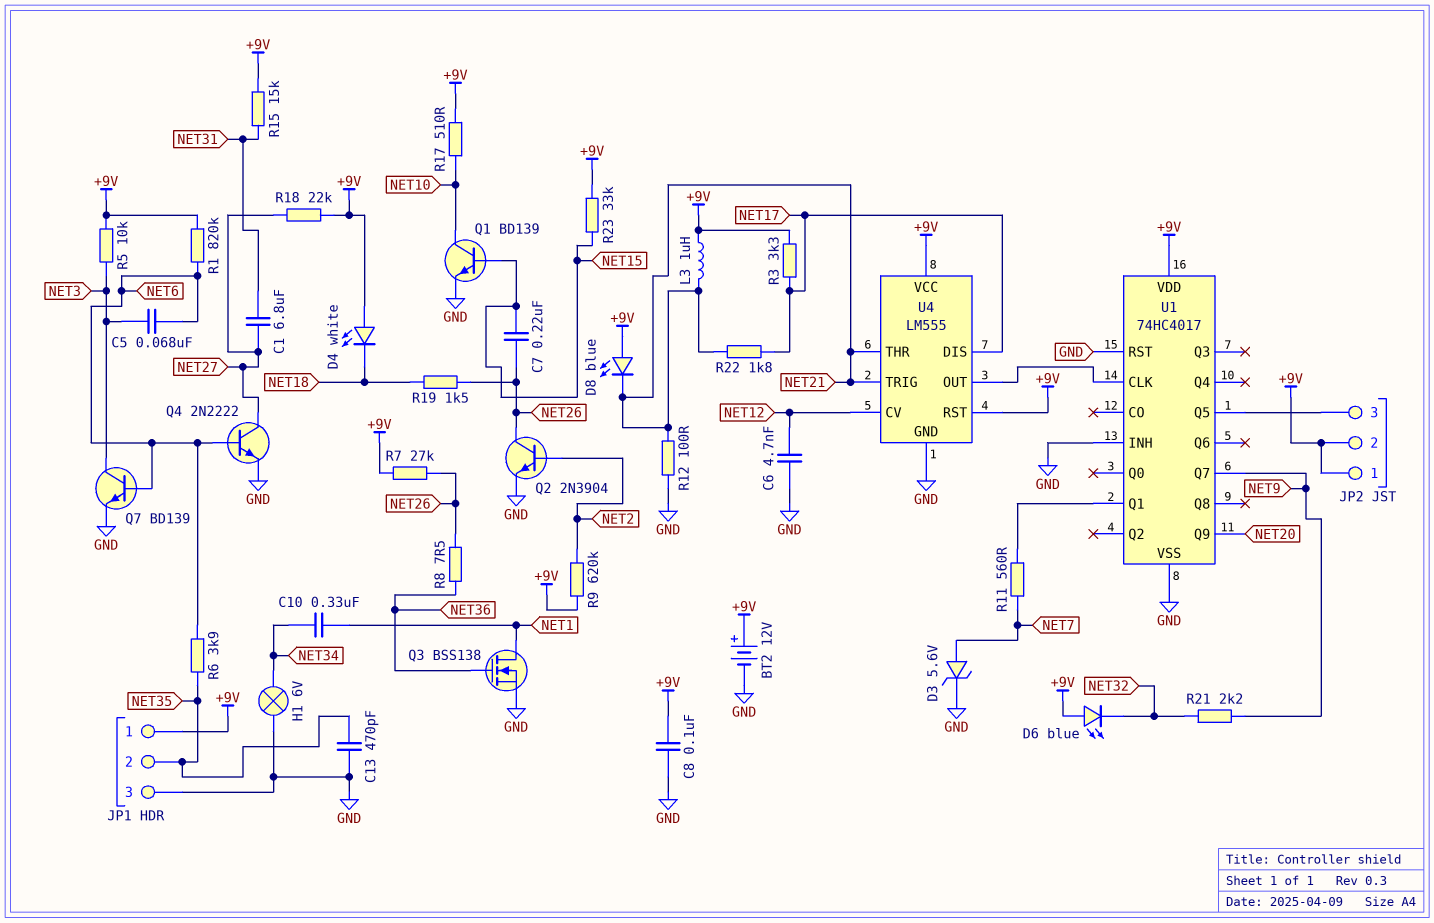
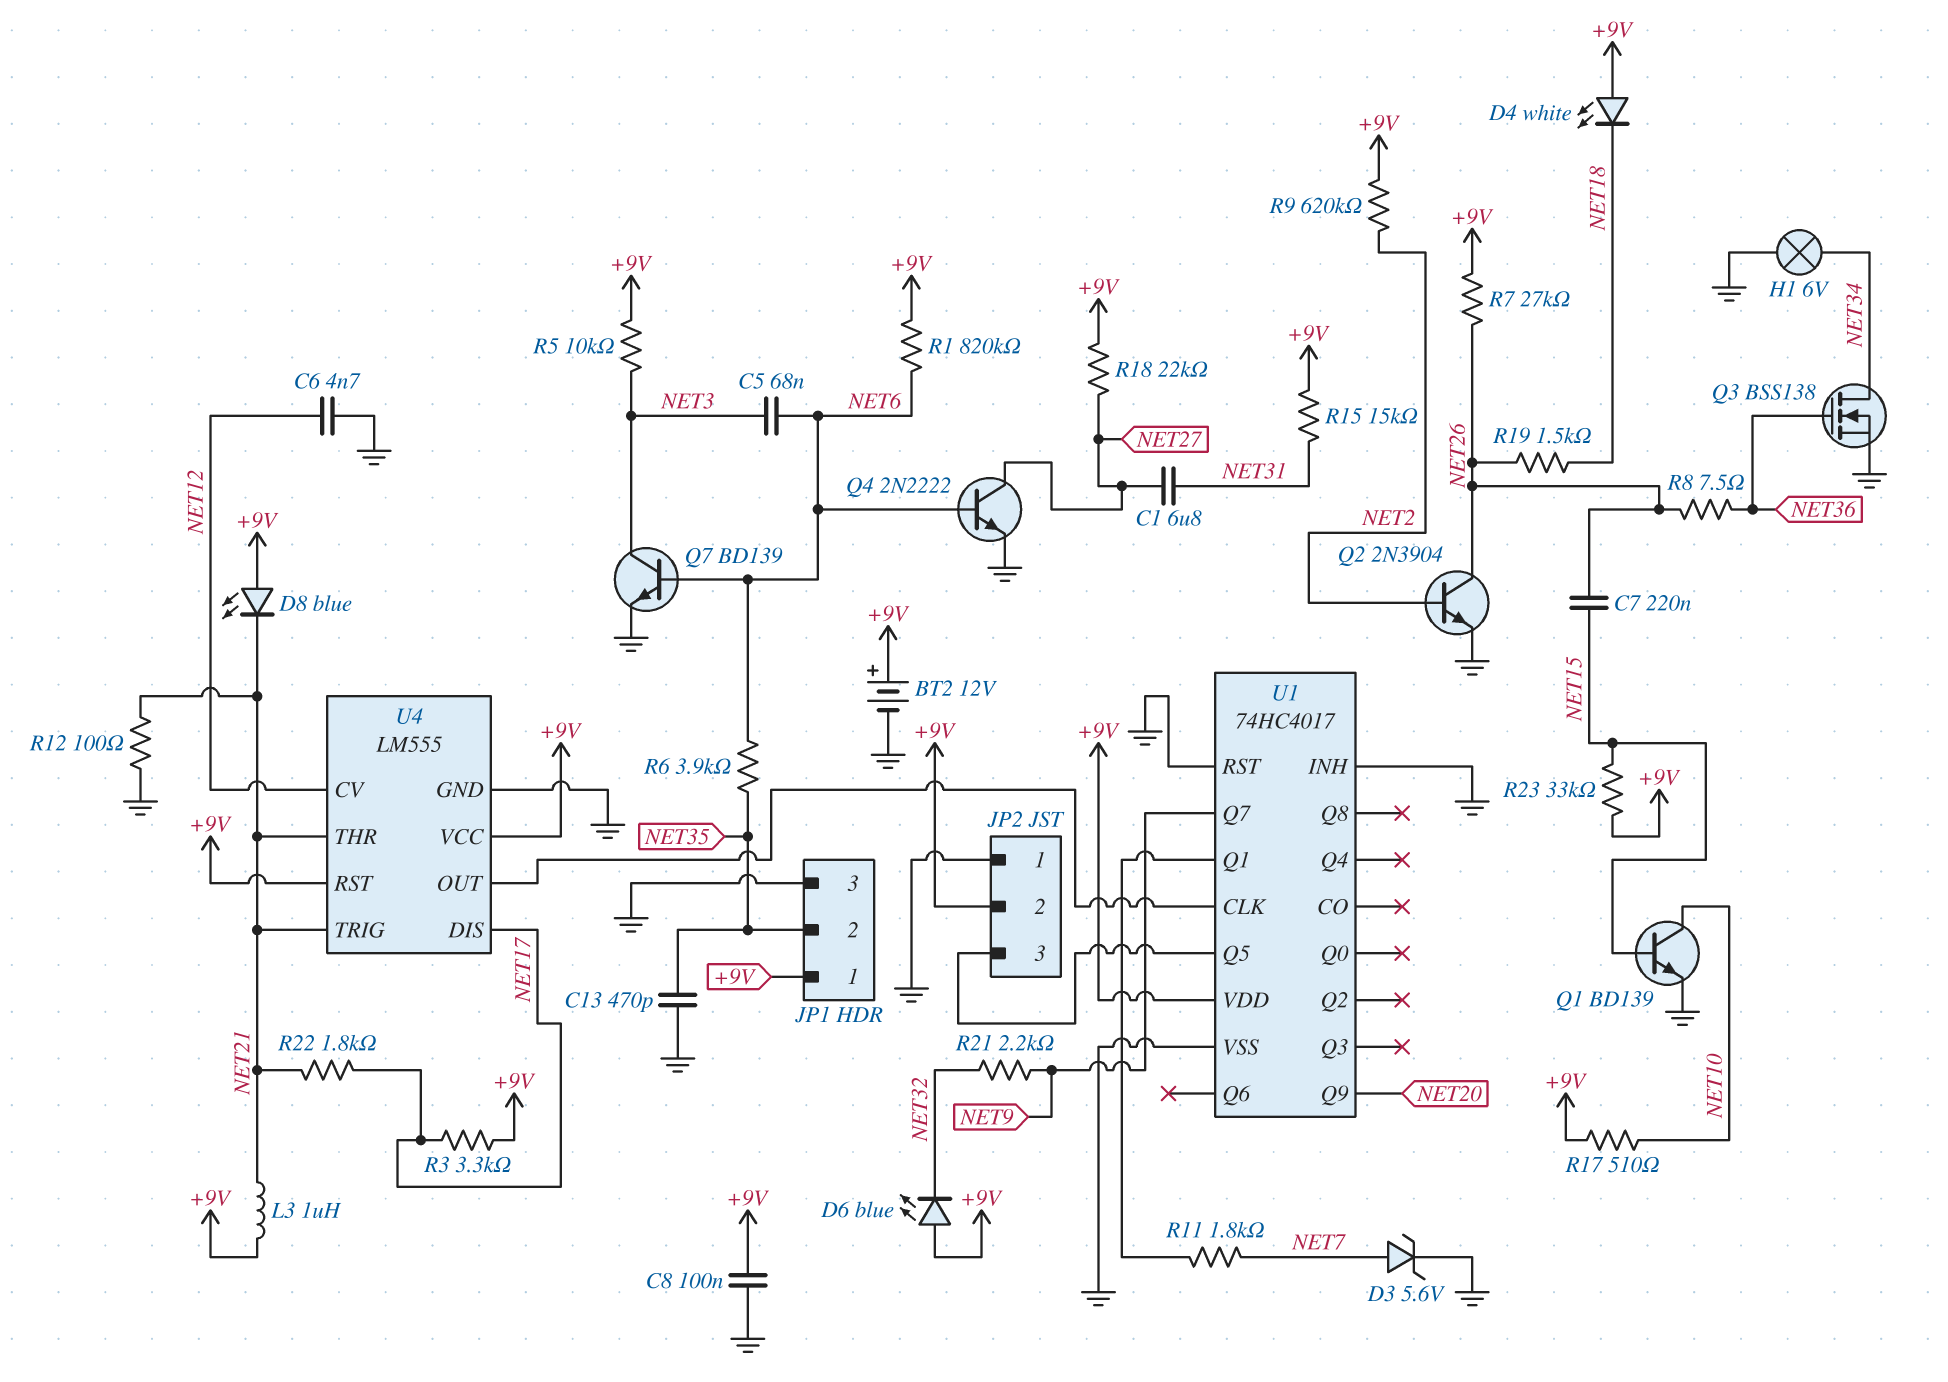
C10: 330nF (NET1, NET34) -> none
JP2 pin 1: +9V -> GND
Q3: NMOS BSS138 (G NET36, D NET1, S GND) -> NMOS BSS138 (G NET36, D NET34, S GND)
R11: 560 (NET7, U1/Q1) -> 1.8k (NET7, U1/Q1)

